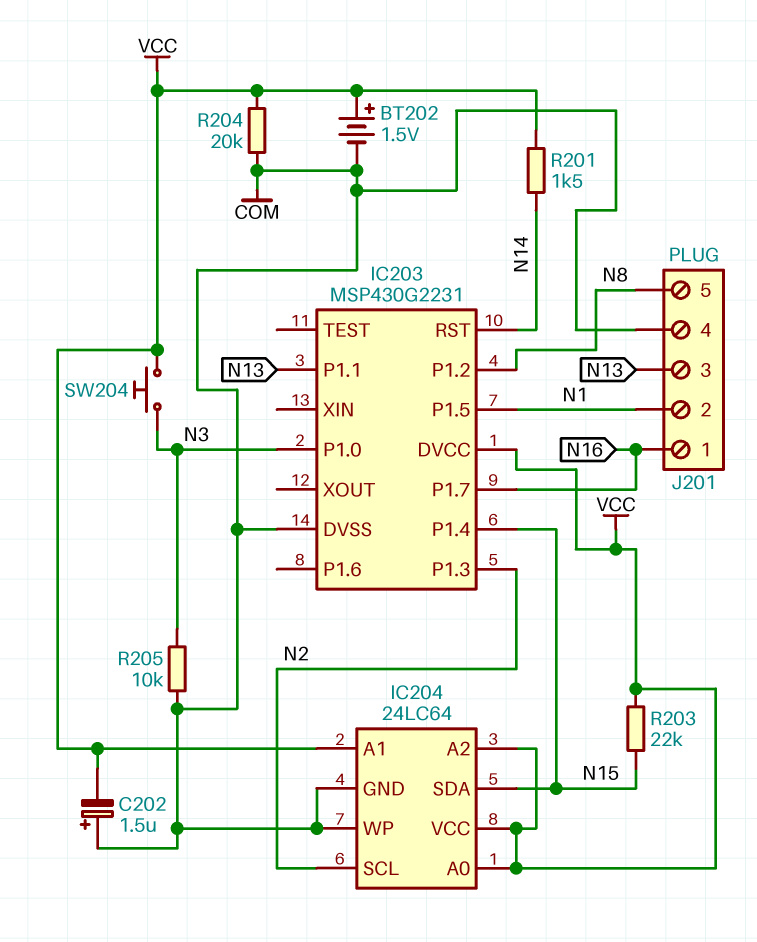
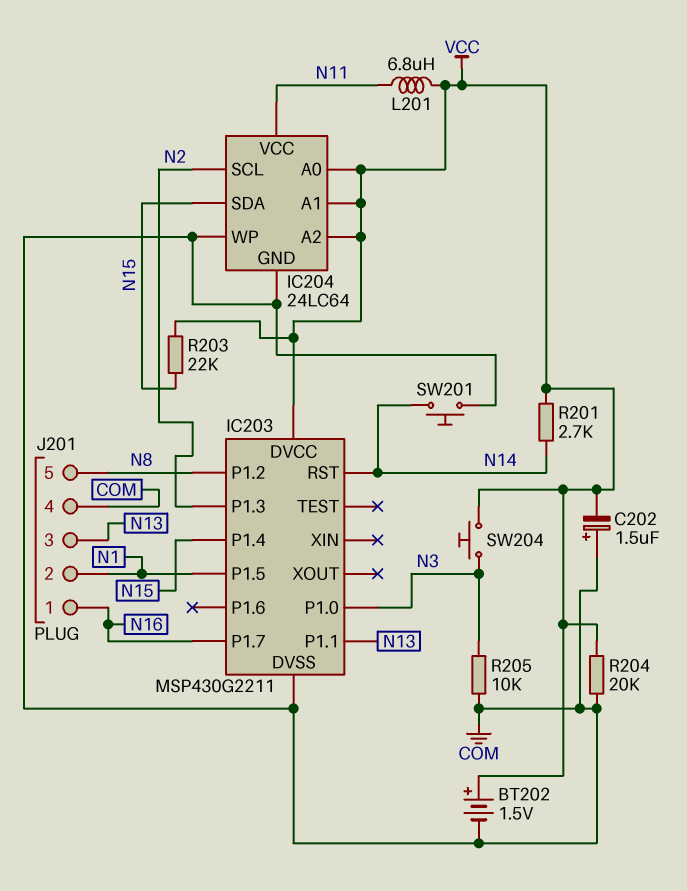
IC203: MSP430G2231 -> MSP430G2211
IC204 pin VCC: VCC -> N11
L201: none -> 6.8uH (N11, VCC)
R201: 1.5k (N14, VCC) -> 2.7k (N14, VCC)
SW201: none -> button (COM, N14)

